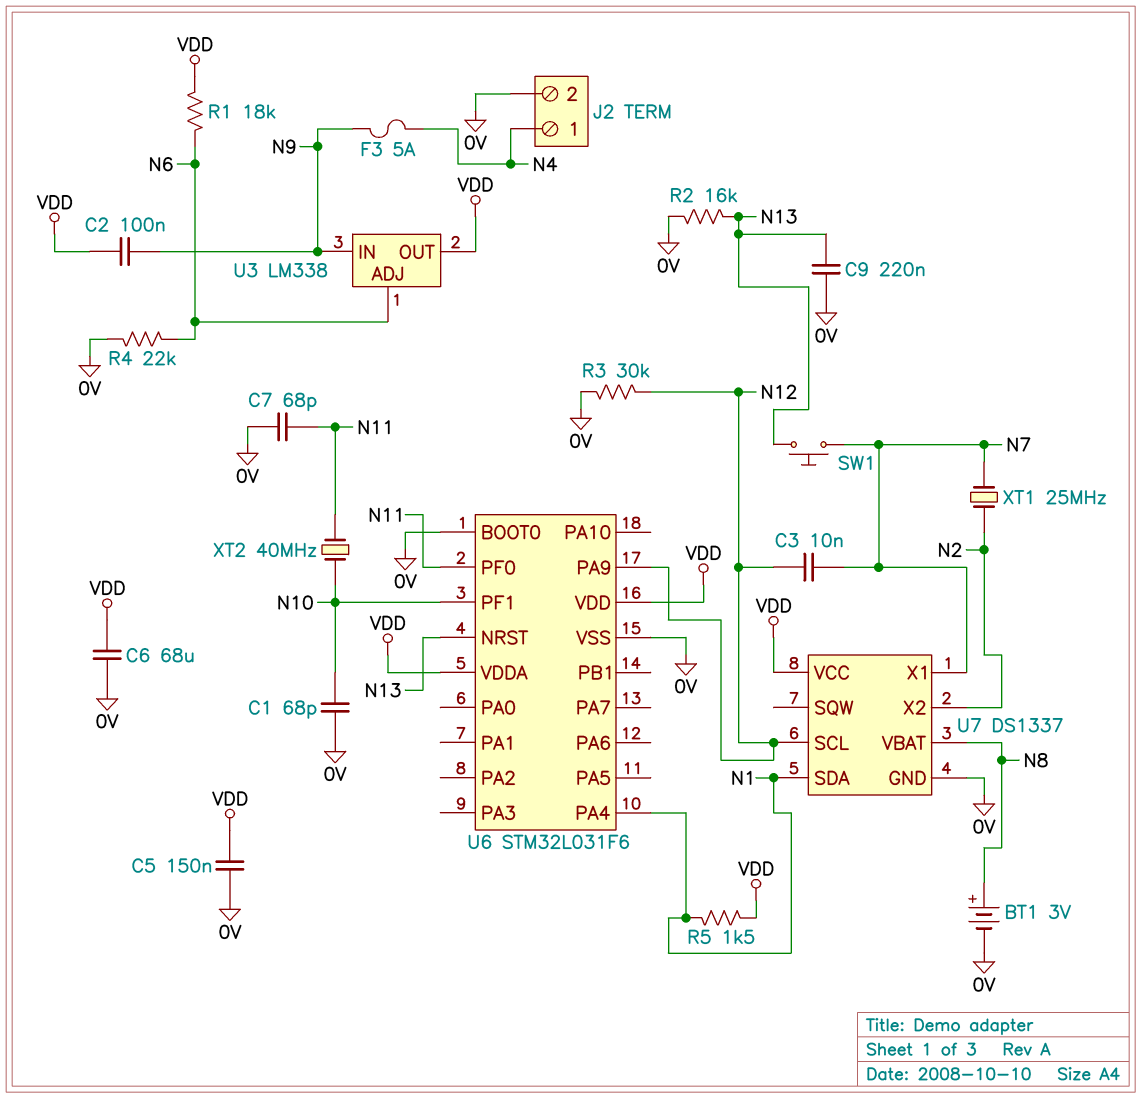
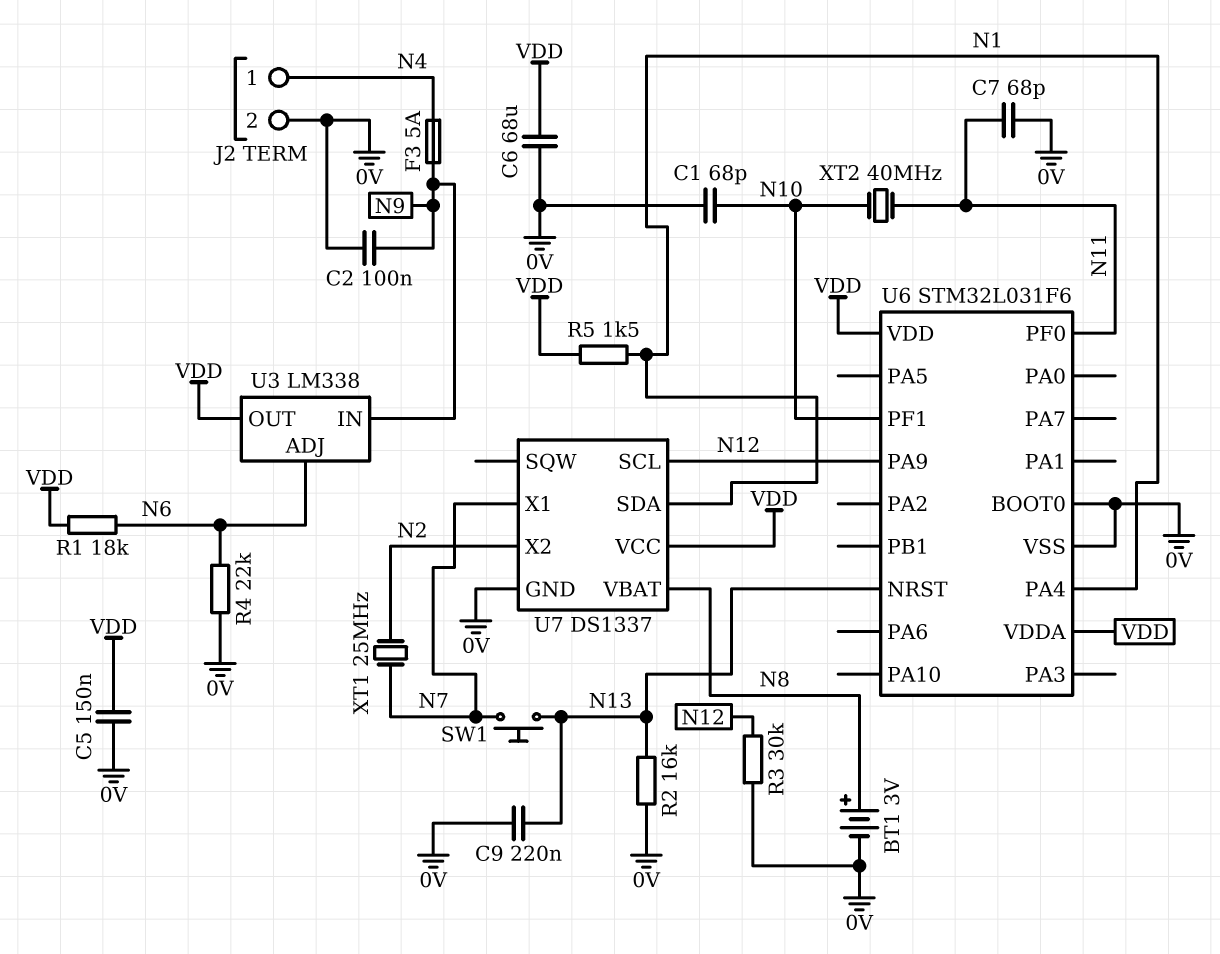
C2: 100nF (N9, VDD) -> 100nF (0V, N9)
C3: 10nF (N7, N12) -> none

